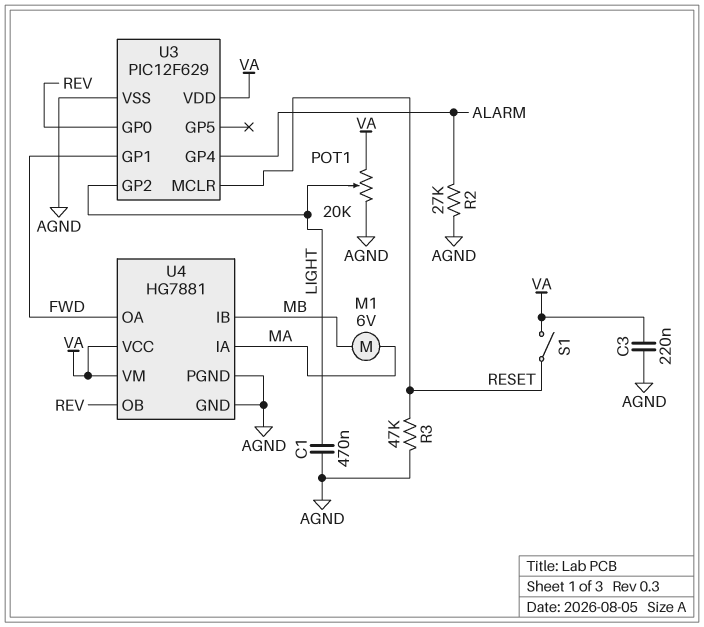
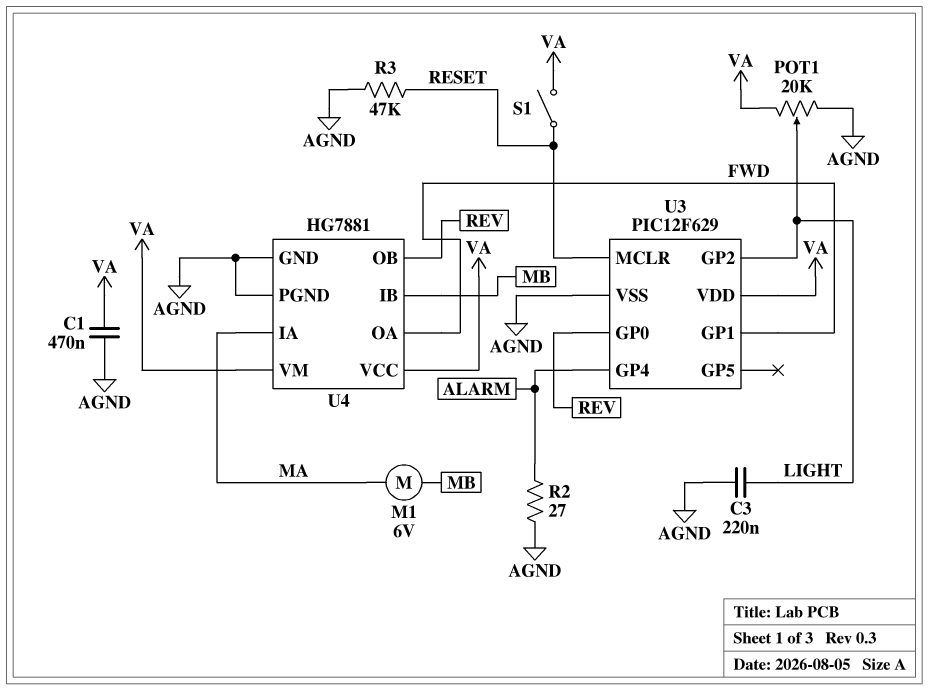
C1: 470nF (AGND, LIGHT) -> 470nF (AGND, VA)
C3: 220nF (AGND, VA) -> 220nF (AGND, LIGHT)
R2: 27k (AGND, ALARM) -> 27 (AGND, ALARM)

